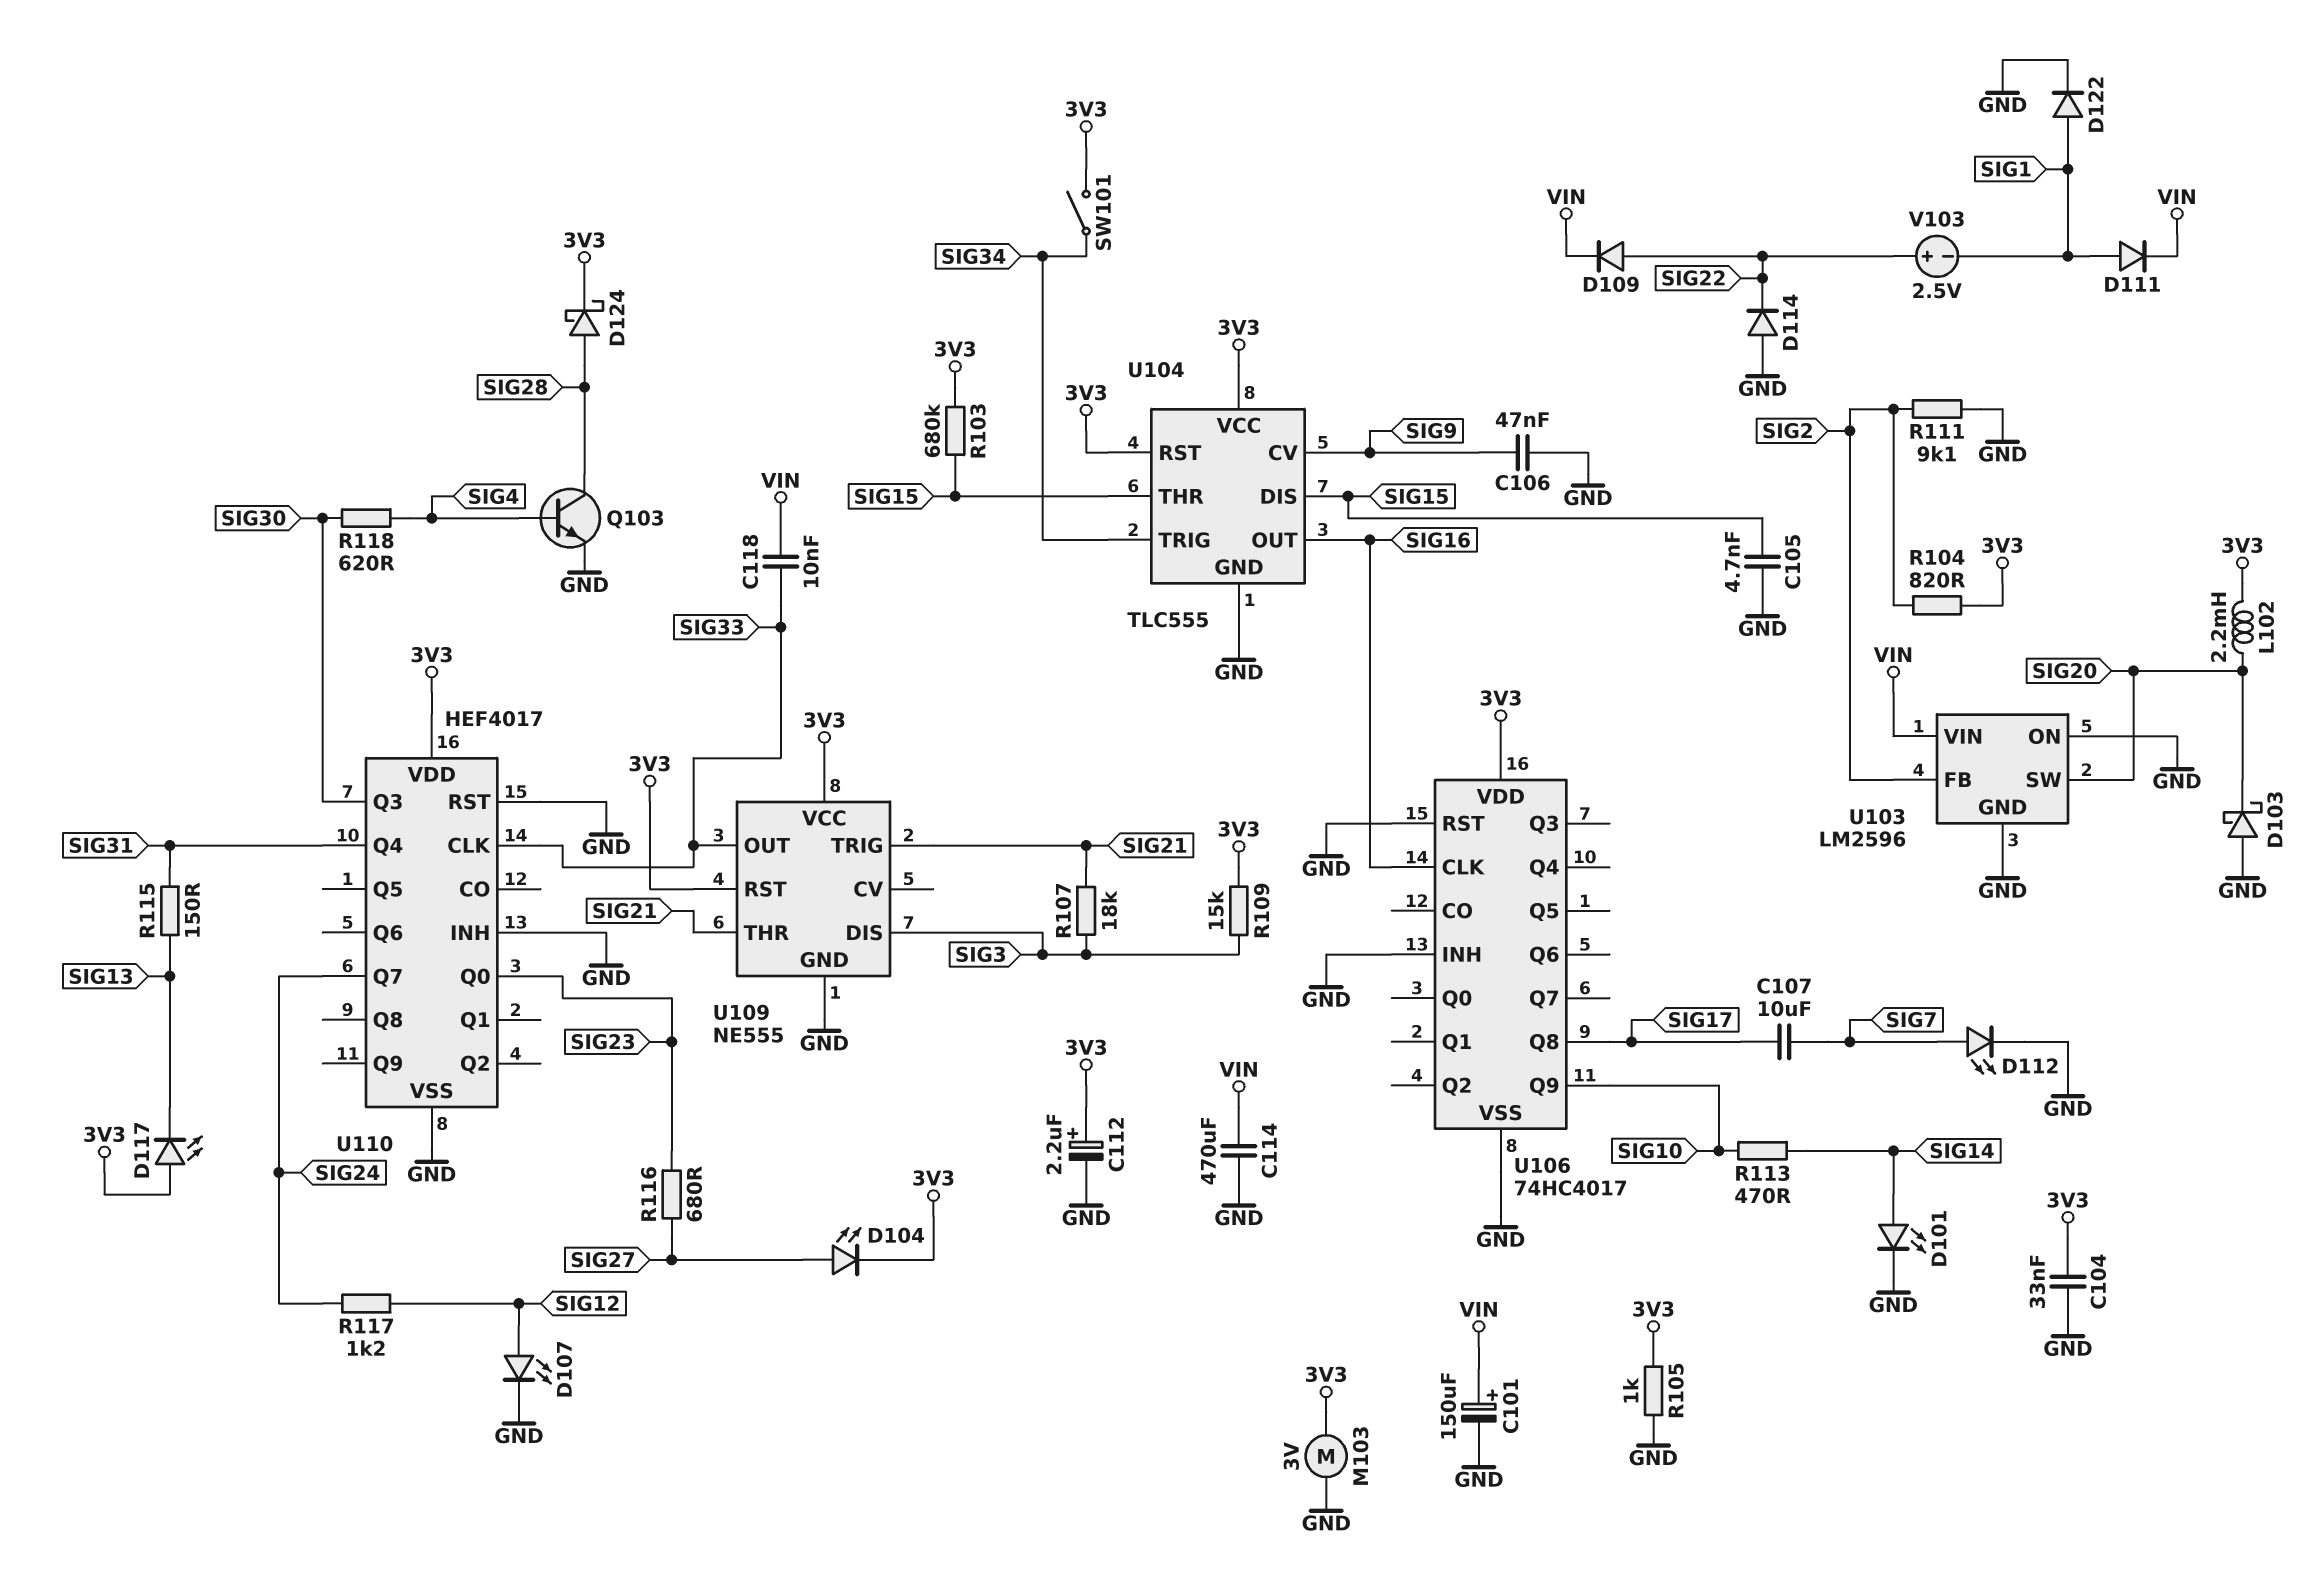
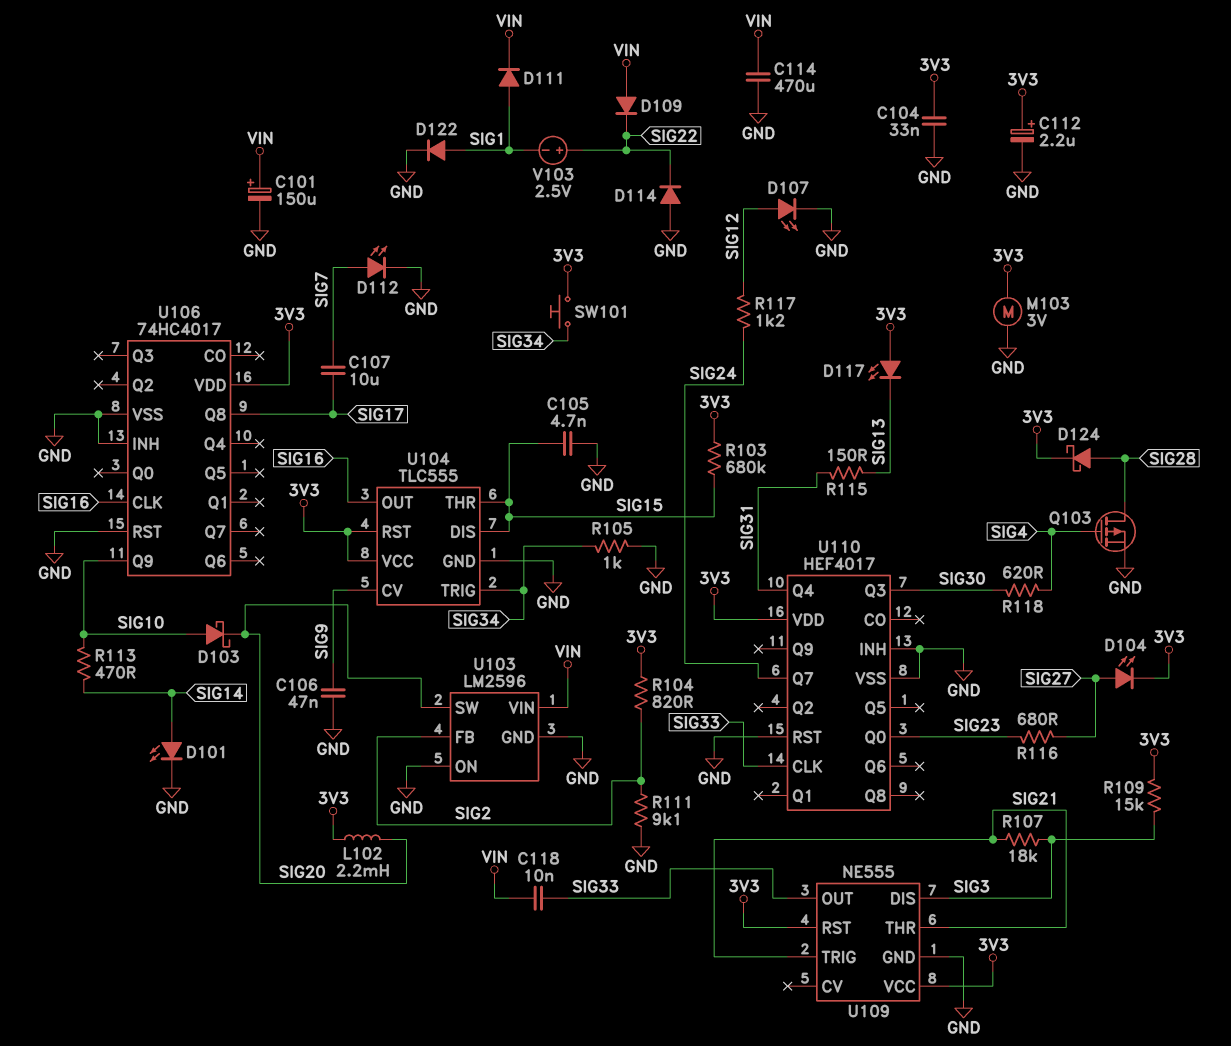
D103: schottky (A GND, K SIG20) -> schottky (A SIG10, K SIG20)
D109: diode (A SIG22, K VIN) -> diode (A VIN, K SIG22)
Q103: NPN (B SIG4, C SIG28, E GND) -> PMOS (G SIG4, D SIG28, S GND)
R105: 1k (3V3, GND) -> 1k (GND, SIG34)
SW101: switch (3V3, SIG34) -> button (3V3, SIG34)

